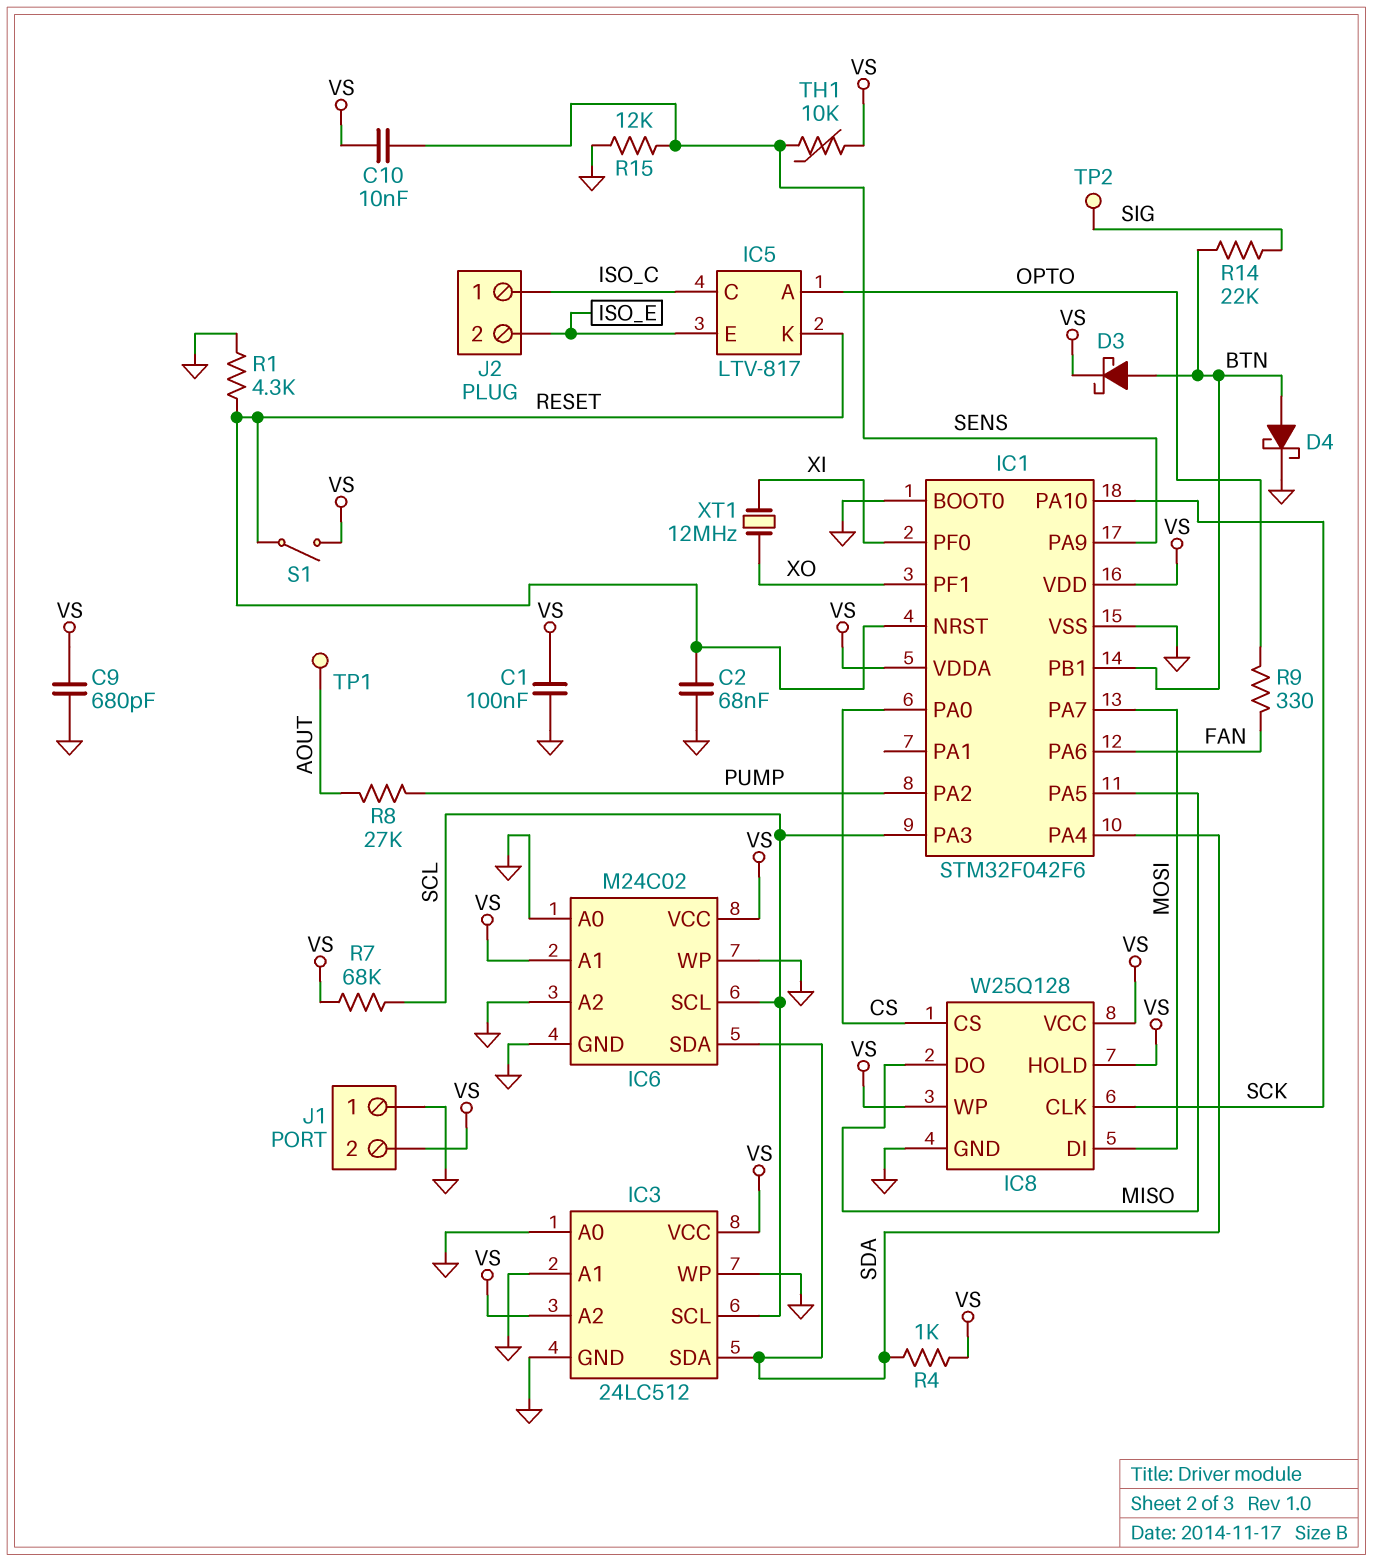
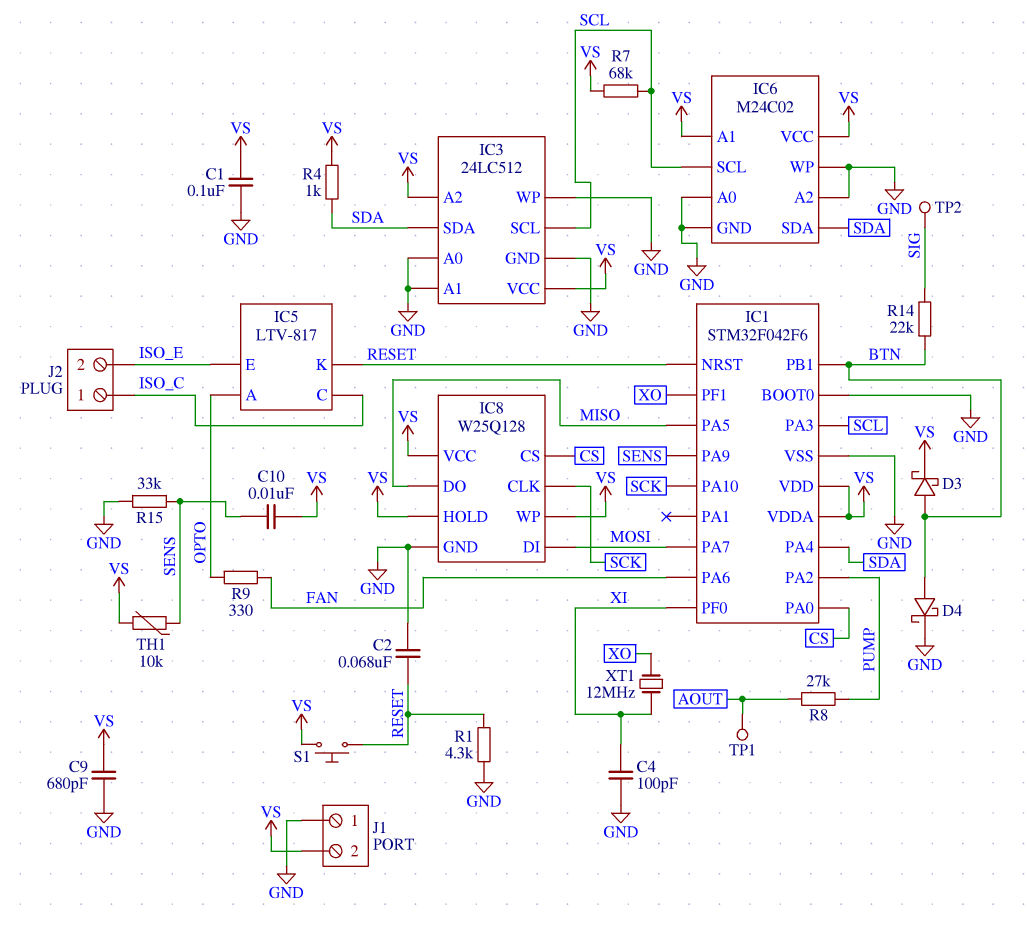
C4: none -> 100pF (GND, XI)
R15: 12k (GND, SENS) -> 33k (GND, SENS)
S1: switch (RESET, VS) -> button (RESET, VS)

